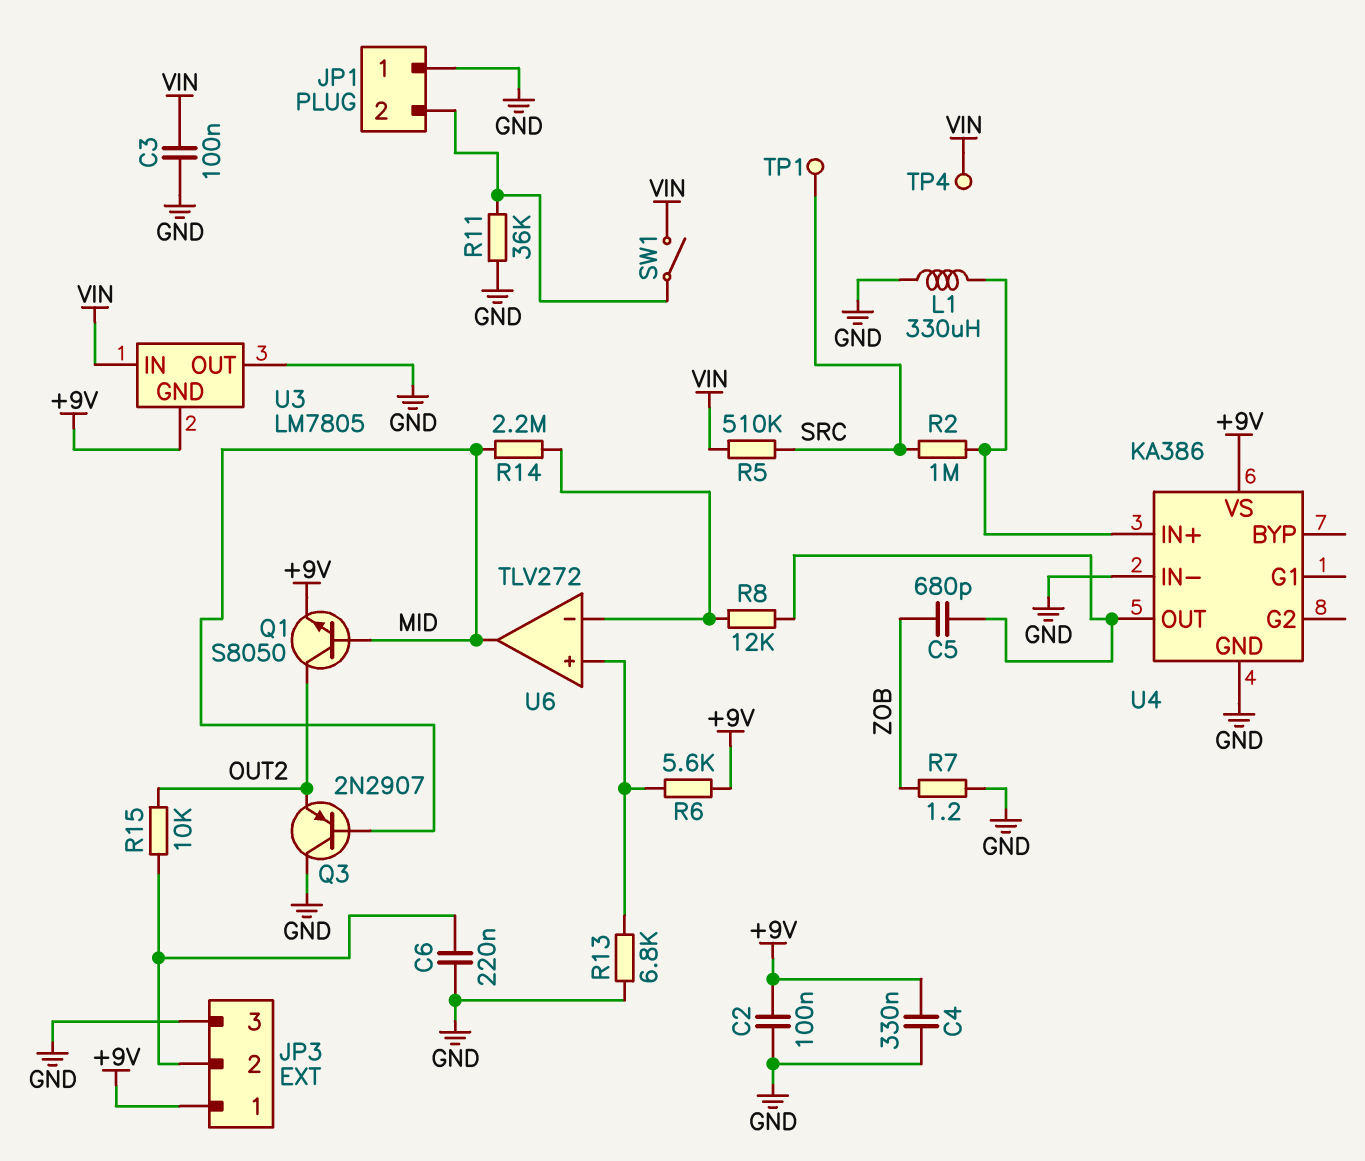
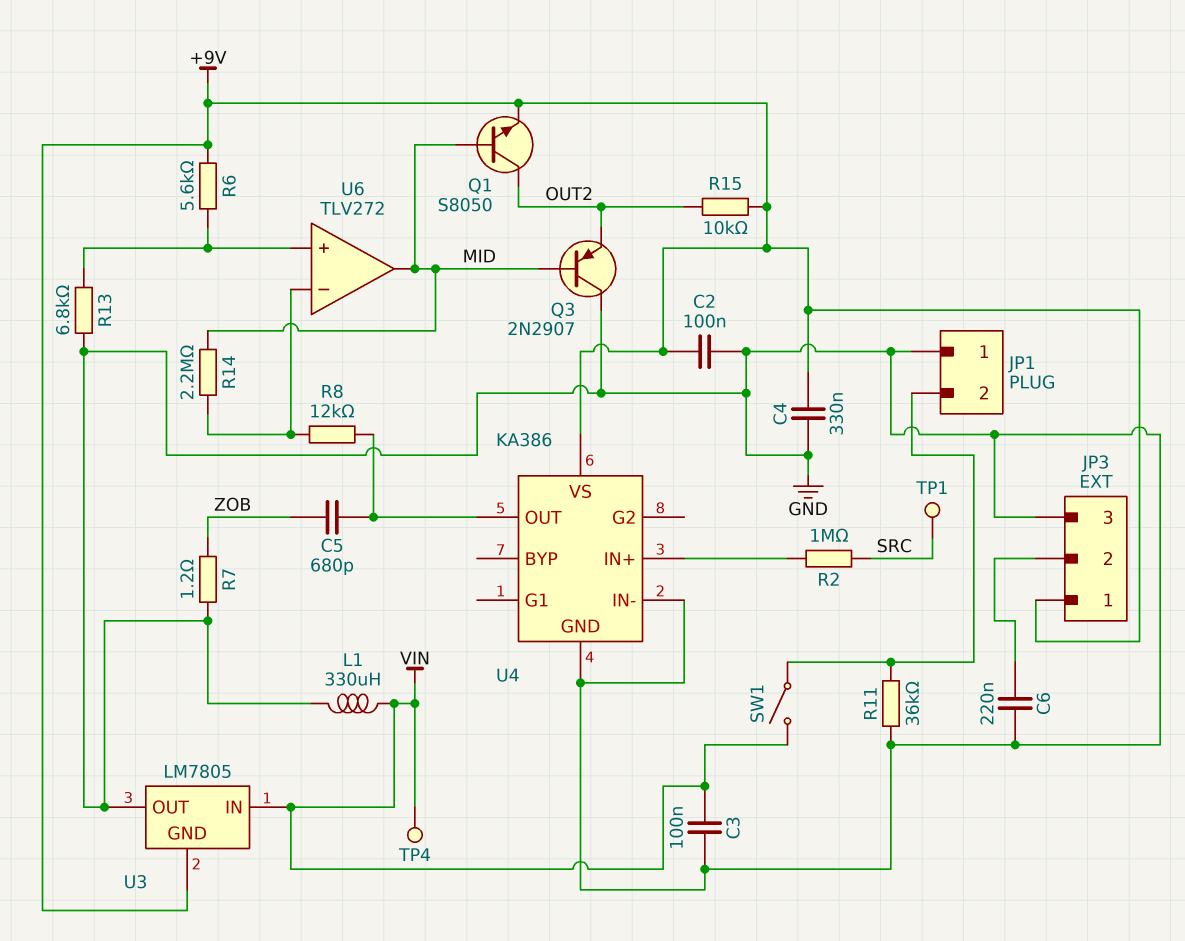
L1: 330uH (GND, U4/IN+) -> 330uH (GND, VIN)
R5: 510k (SRC, VIN) -> none
R15: 10k (JP3/2, OUT2) -> 10k (+9V, OUT2)

